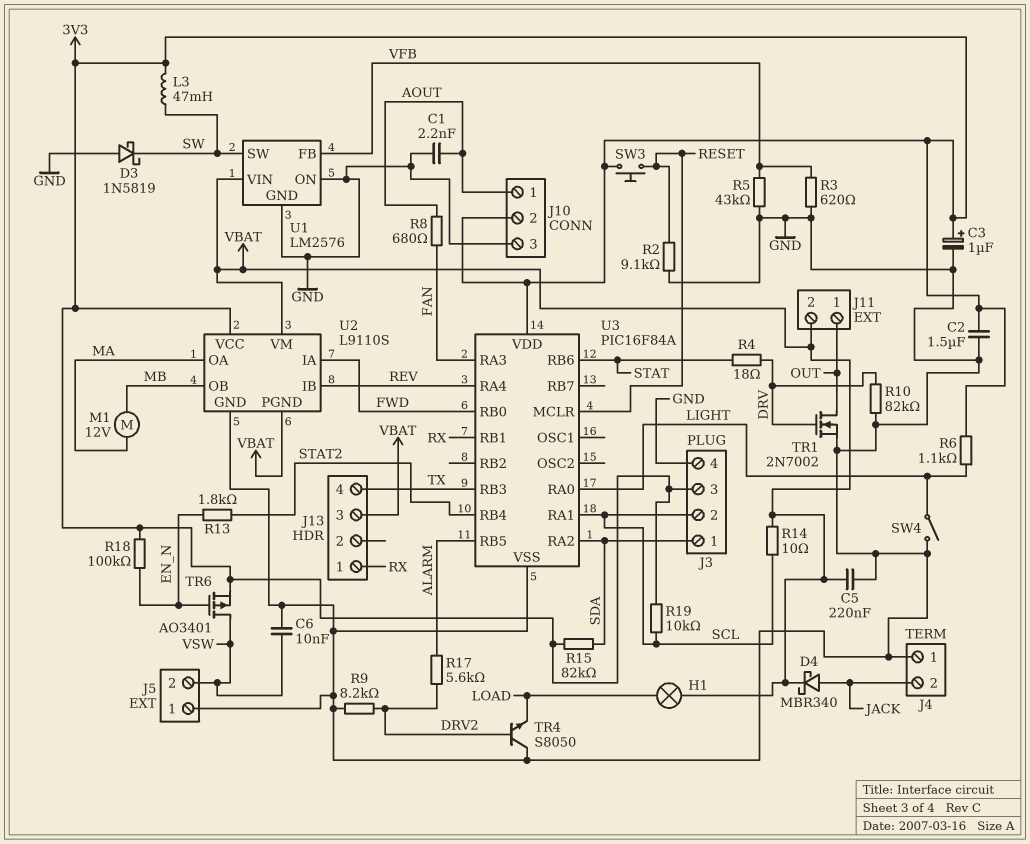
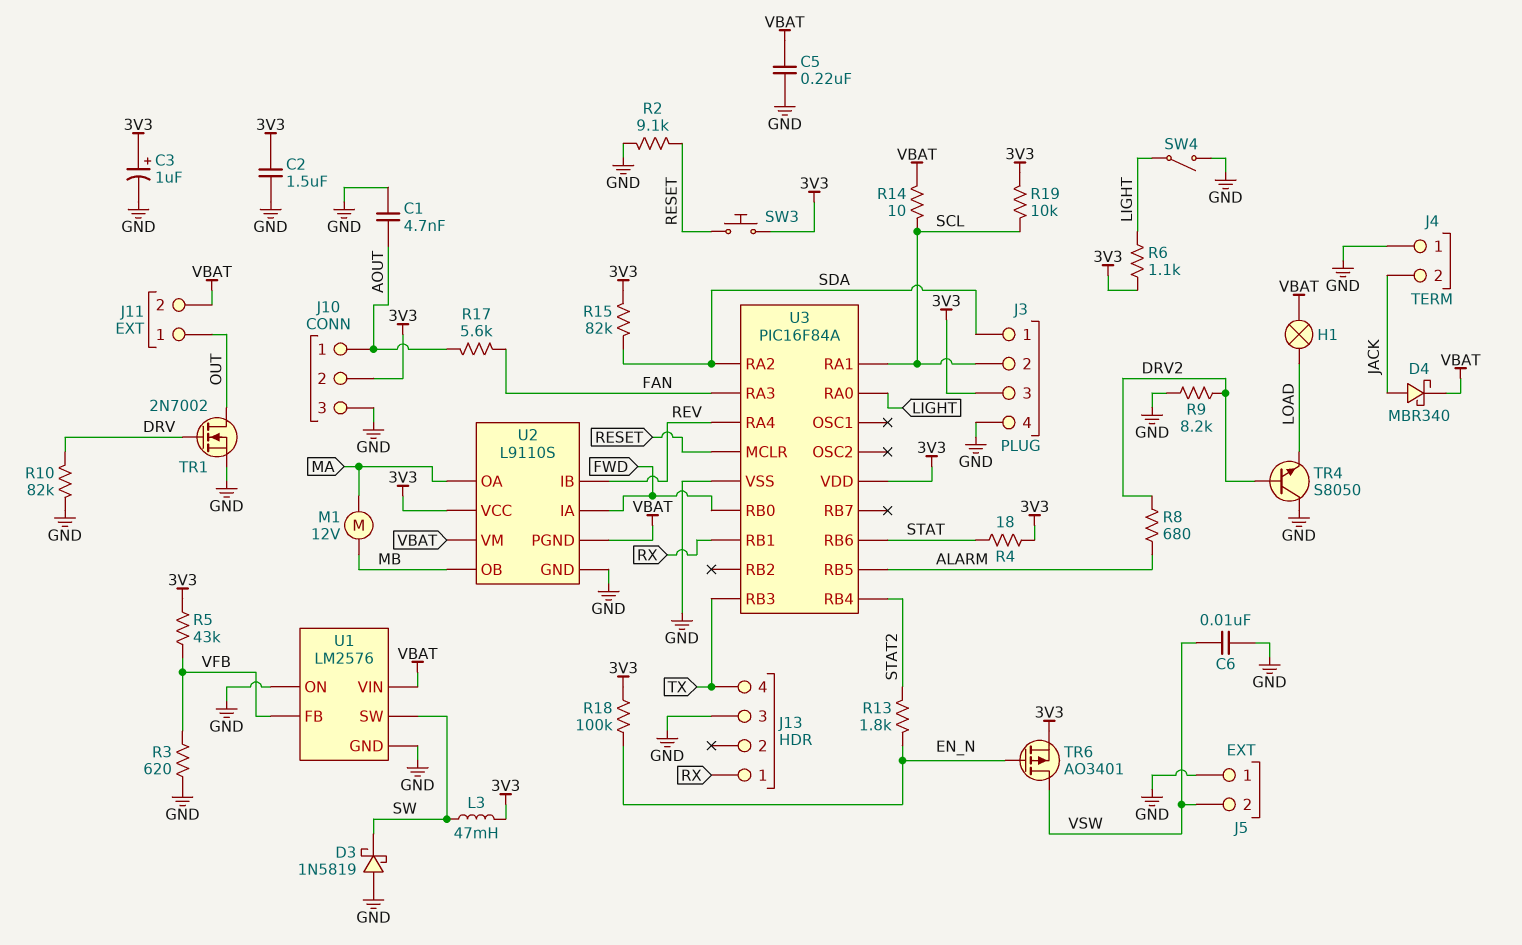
C1: 2.2nF (AOUT, GND) -> 4.7nF (AOUT, GND)
J13 pin 3: VBAT -> GND
R4: 18 (DRV, STAT) -> 18 (3V3, STAT)
R5: 43k (GND, VFB) -> 43k (3V3, VFB)
R8: 680 (AOUT, FAN) -> 680 (ALARM, DRV2)
R17: 5.6k (ALARM, DRV2) -> 5.6k (AOUT, FAN)

